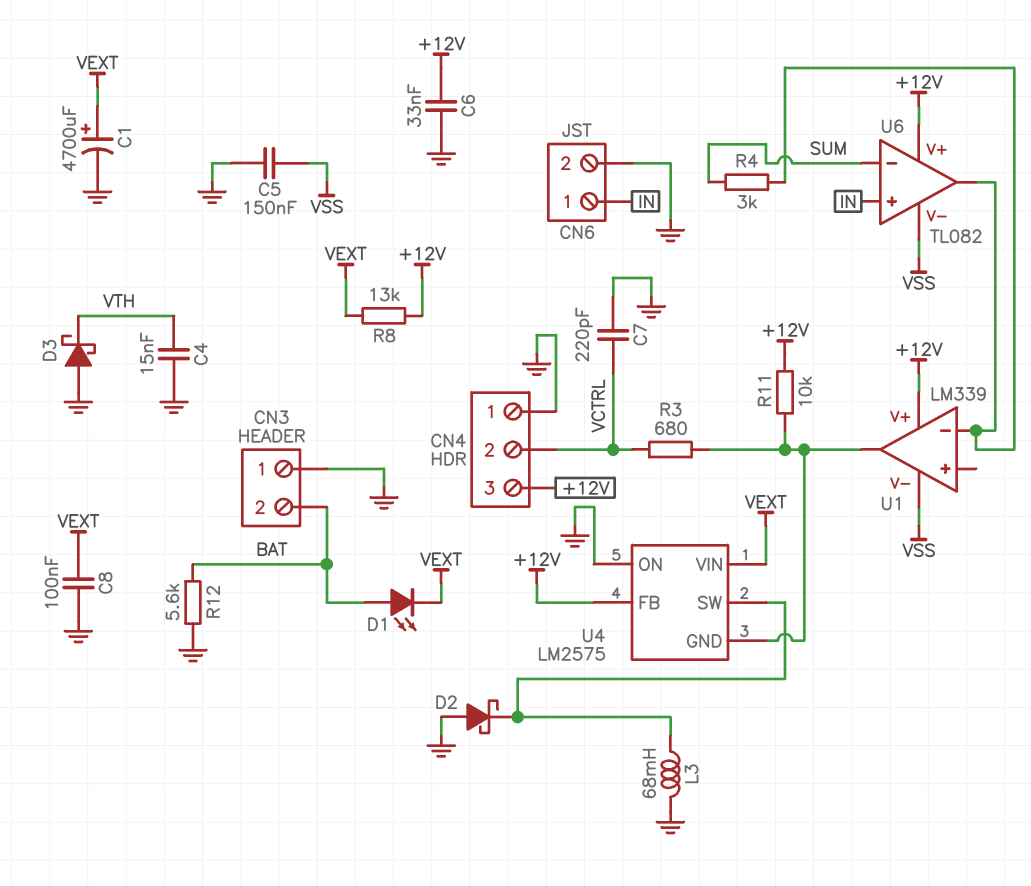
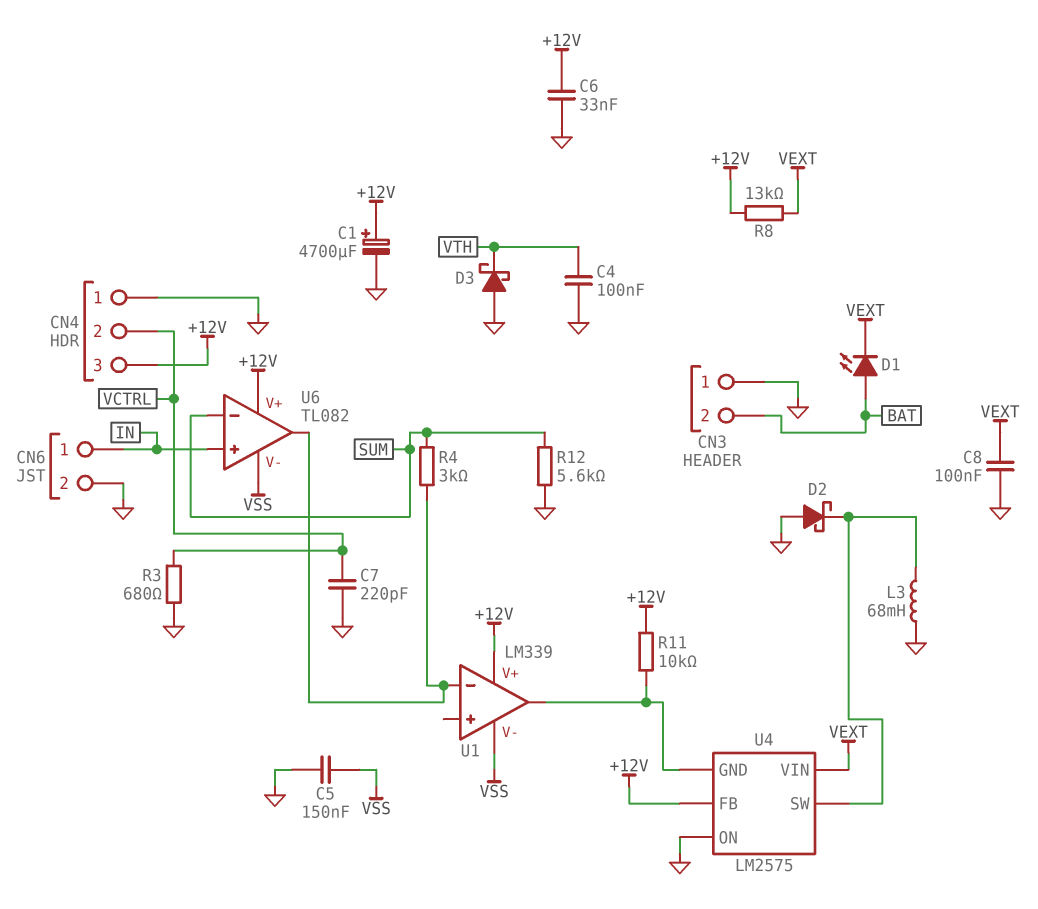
C1: 4700uF (plus VEXT, minus GND) -> 4700uF (plus +12V, minus GND)
C4: 15nF (GND, VTH) -> 100nF (GND, VTH)
R3: 680 (U1/out, VCTRL) -> 680 (GND, VCTRL)
R12: 5.6k (BAT, GND) -> 5.6k (GND, SUM)

